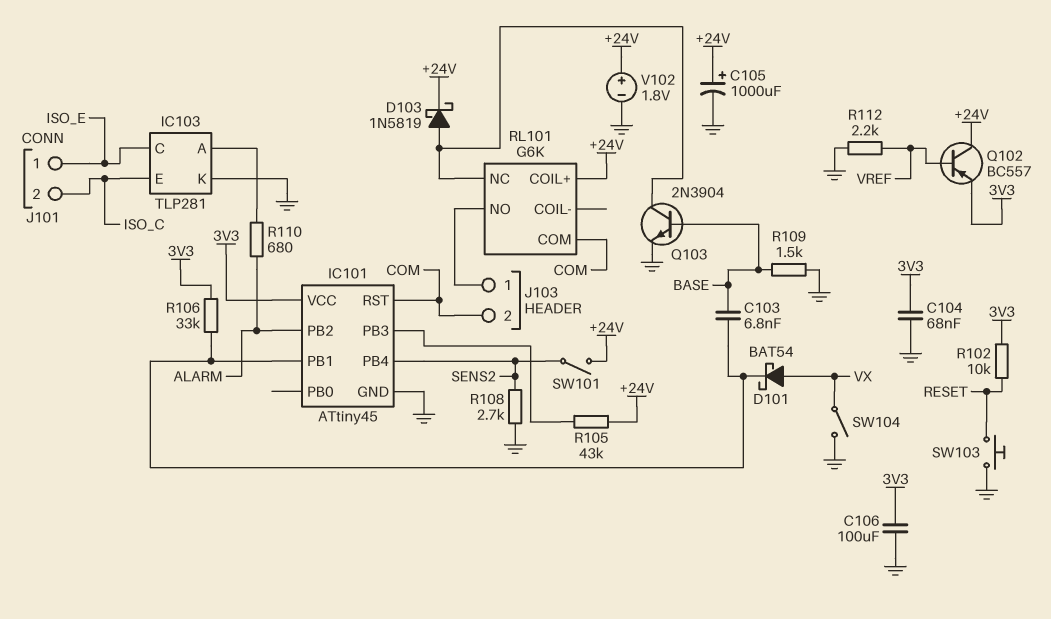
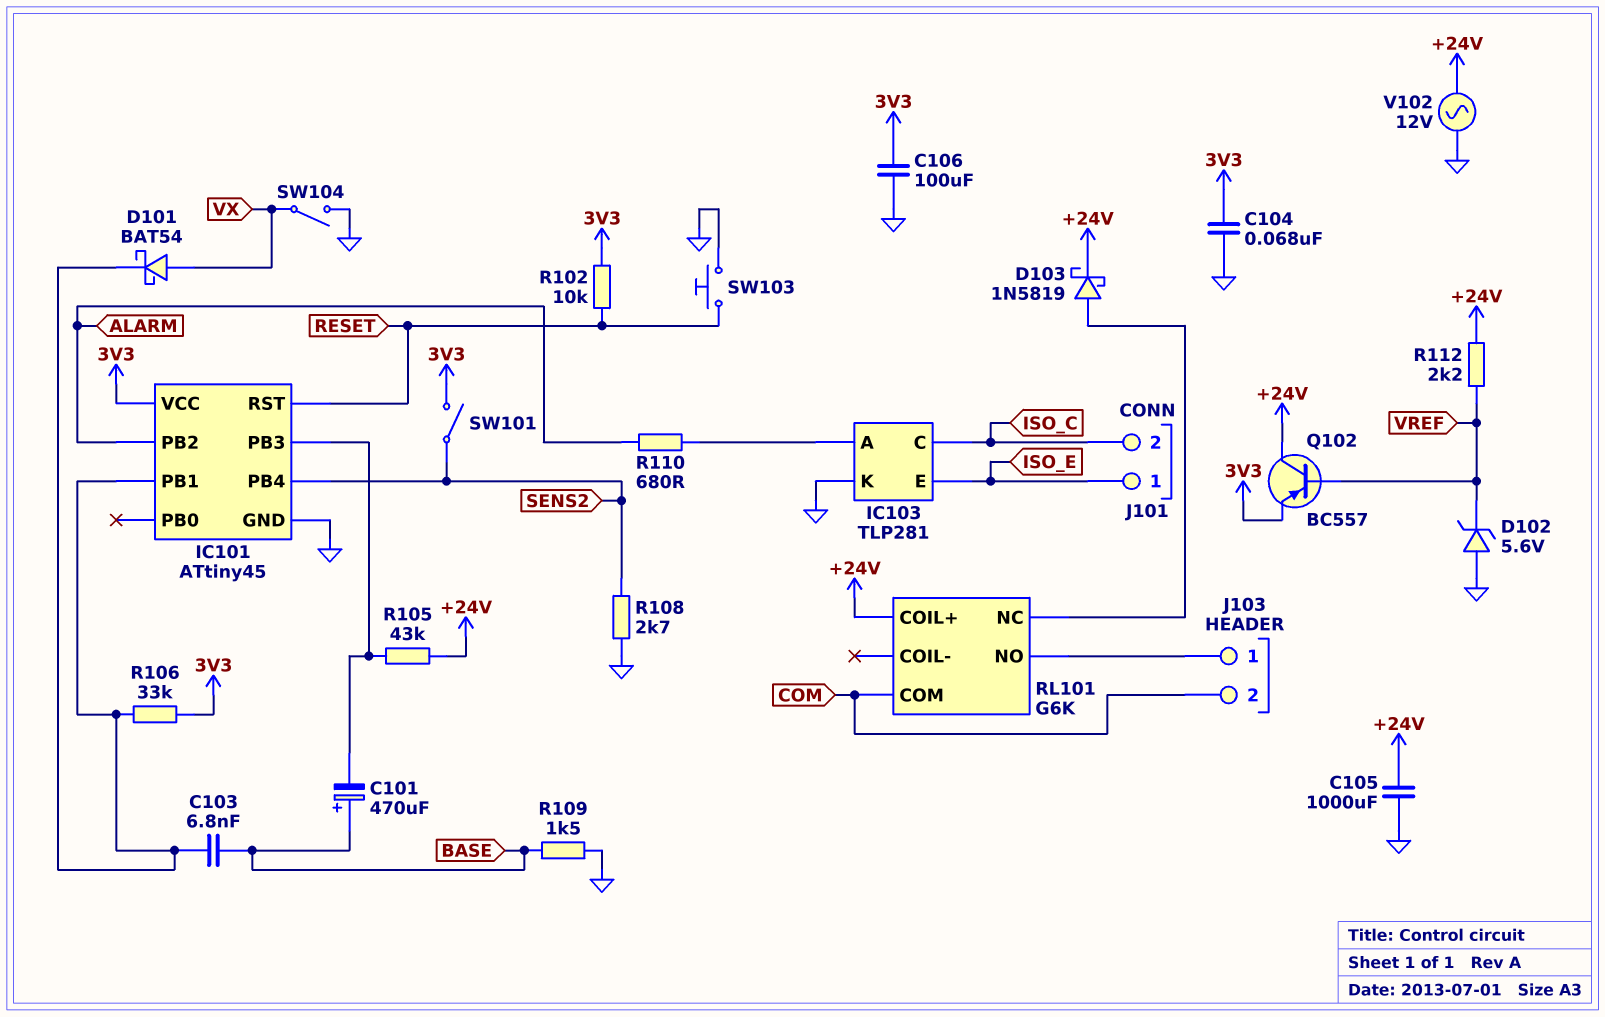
C101: none -> 470uF (plus BASE, minus IC101/PB3)
C105: 1000uF (plus +24V, minus GND) -> 1000uF (+24V, GND)
D102: none -> zener 5.6V (A GND, K VREF)
IC101 pin RST: COM -> RESET
IC103 pin C: ISO_E -> ISO_C
IC103 pin E: ISO_C -> ISO_E
Q103: NPN 2N3904 (B BASE, C RL101/NC, E GND) -> none
R112: 2.2k (GND, VREF) -> 2.2k (+24V, VREF)
SW101: switch (+24V, SENS2) -> switch (3V3, SENS2)
V102: 1.8V (plus +24V, minus GND) -> AC 12V (+24V, GND)

